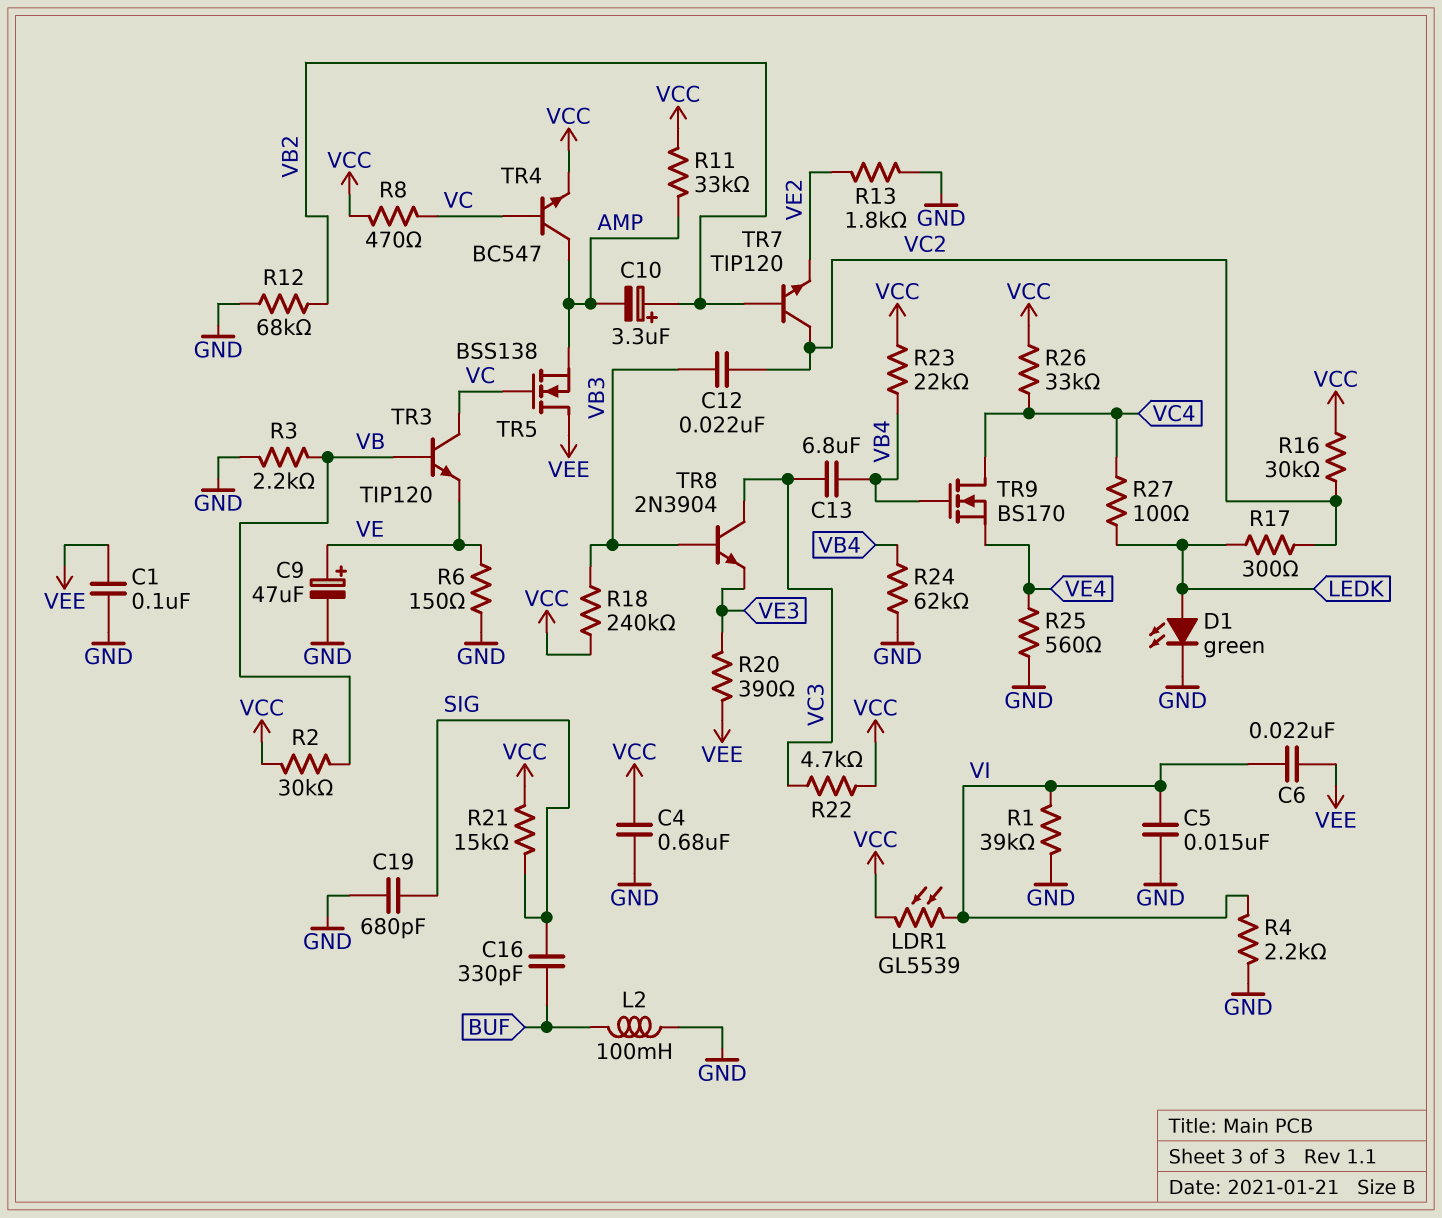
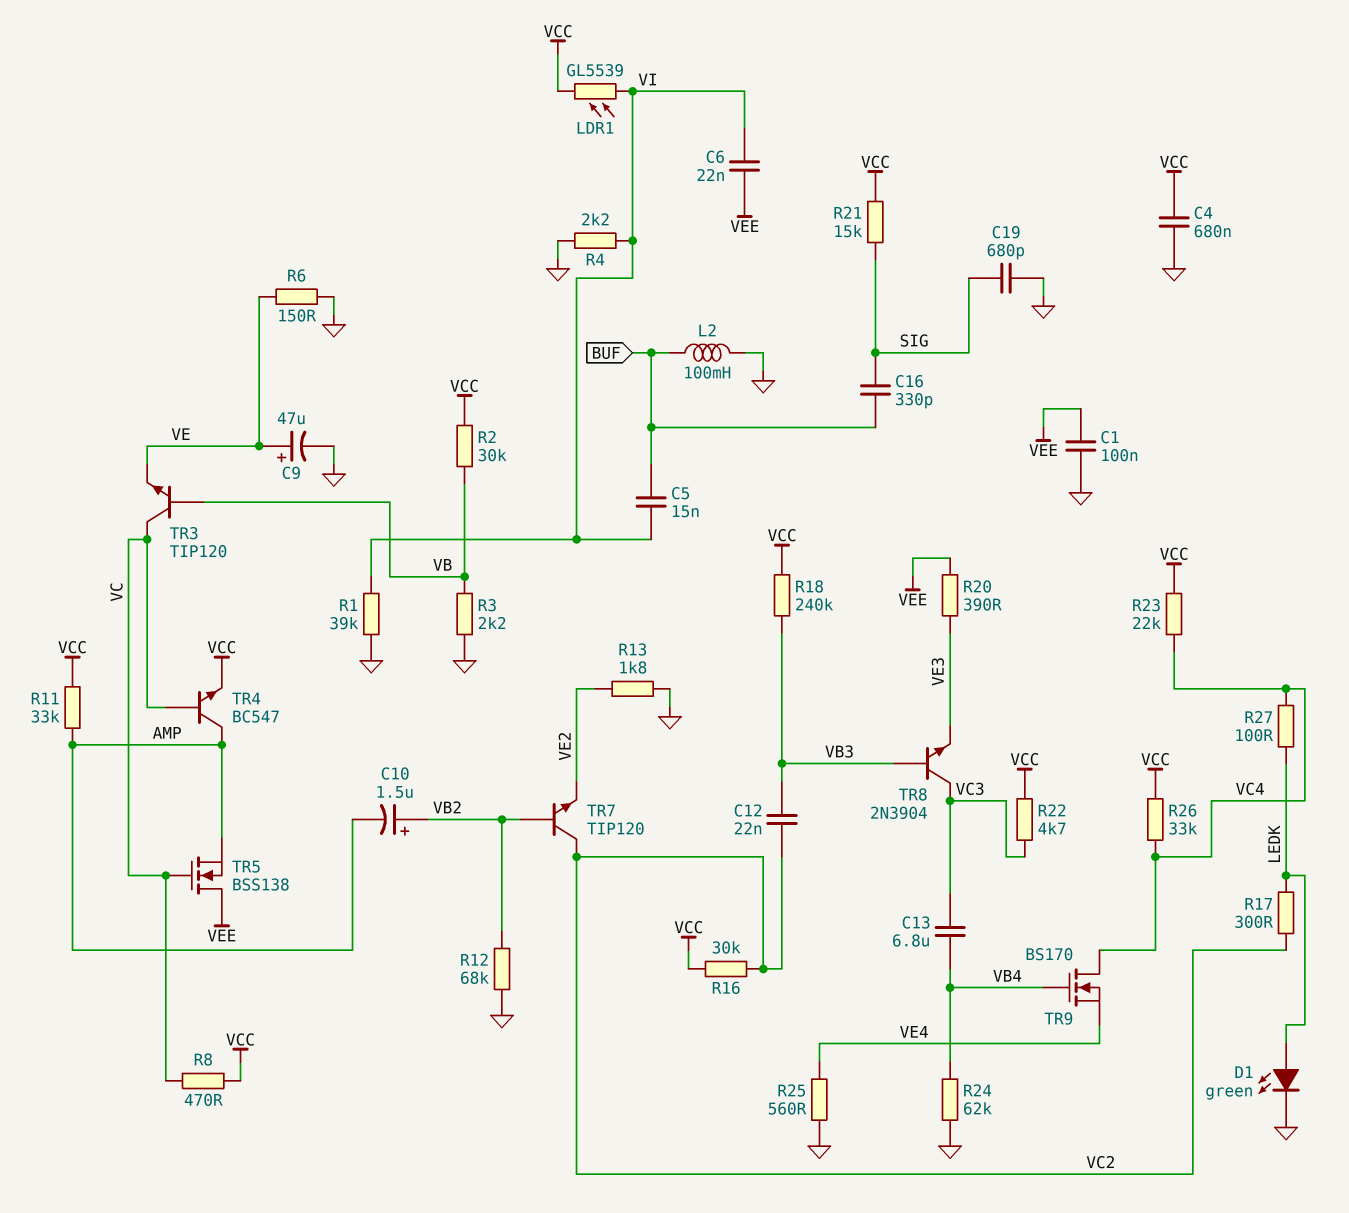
C5: 15nF (GND, VI) -> 15nF (BUF, VI)
C10: 3.3uF (plus VB2, minus AMP) -> 1.5uF (plus VB2, minus AMP)
R23: 22k (VB4, VCC) -> 22k (VC4, VCC)

